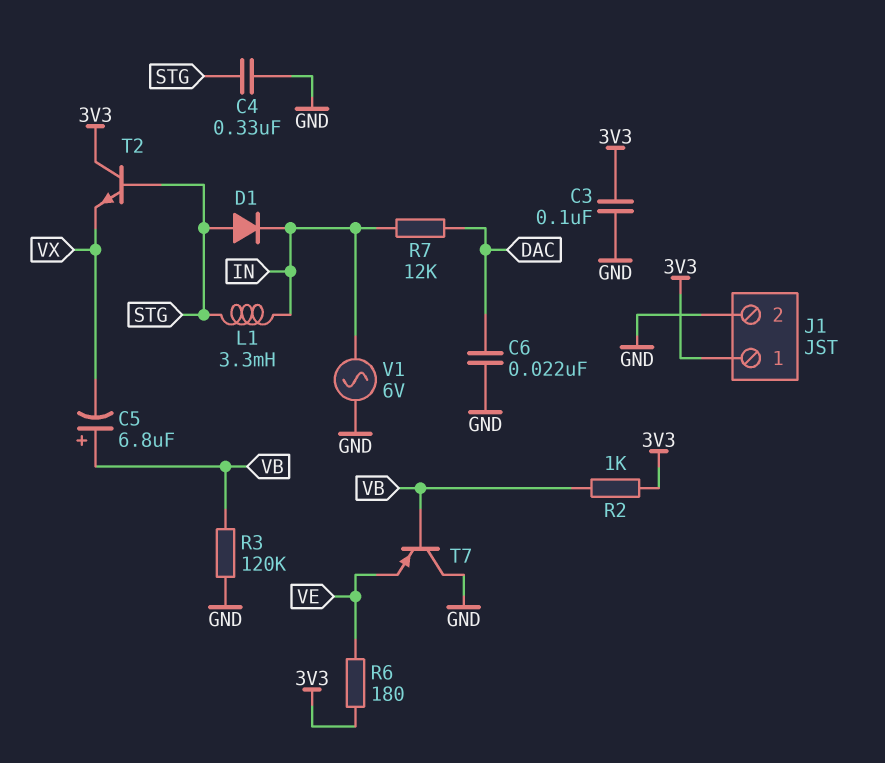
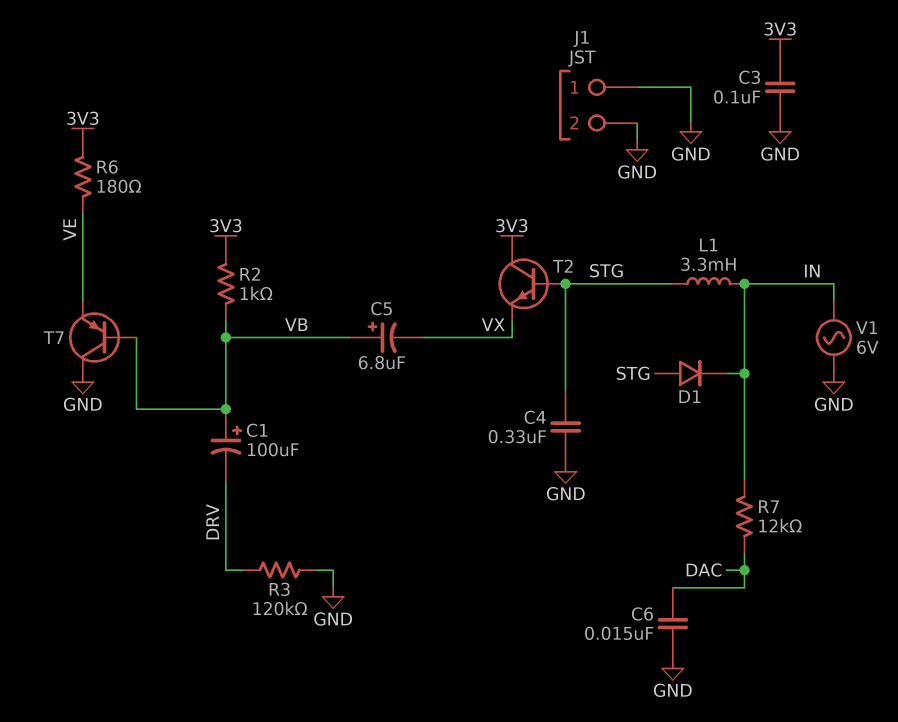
C1: none -> 100uF (plus VB, minus DRV)
C6: 22nF (DAC, GND) -> 15nF (DAC, GND)
J1 pin 1: 3V3 -> GND
R3: 120k (GND, VB) -> 120k (DRV, GND)

